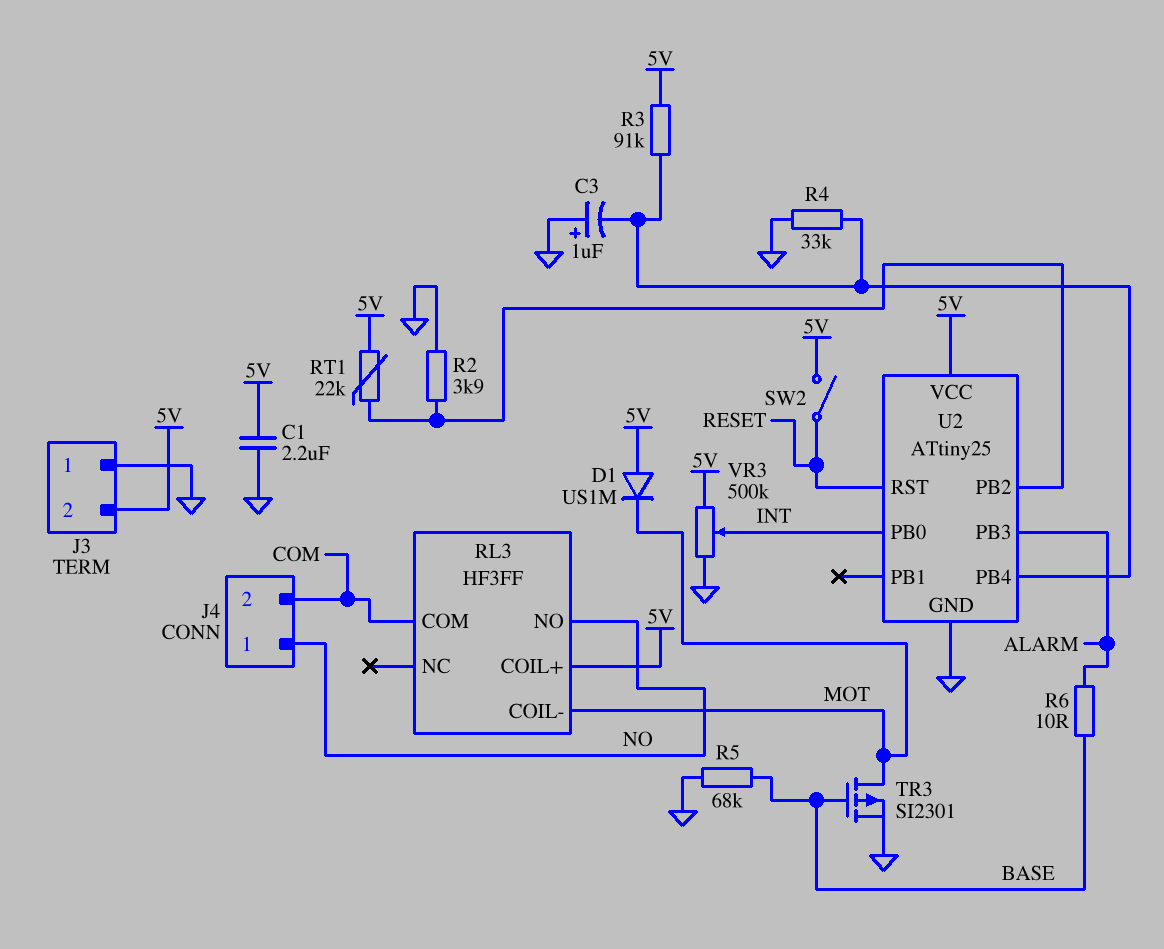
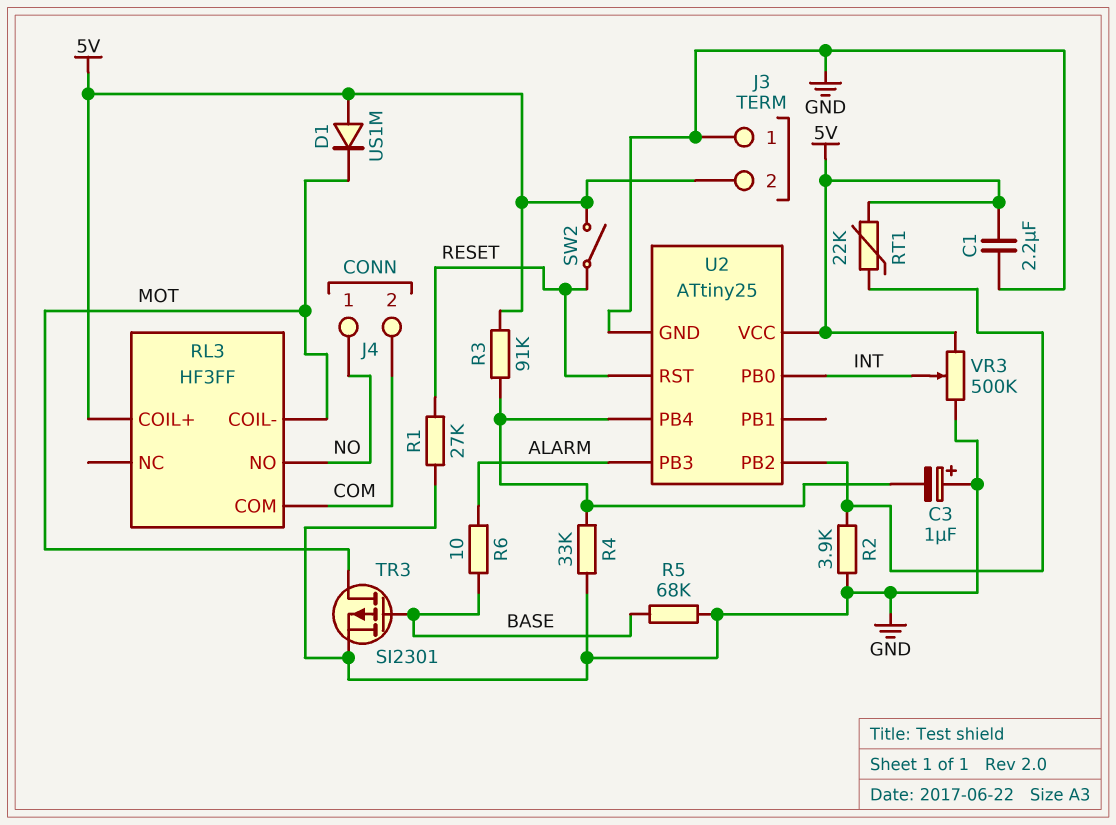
R1: none -> 27k (GND, RESET)

